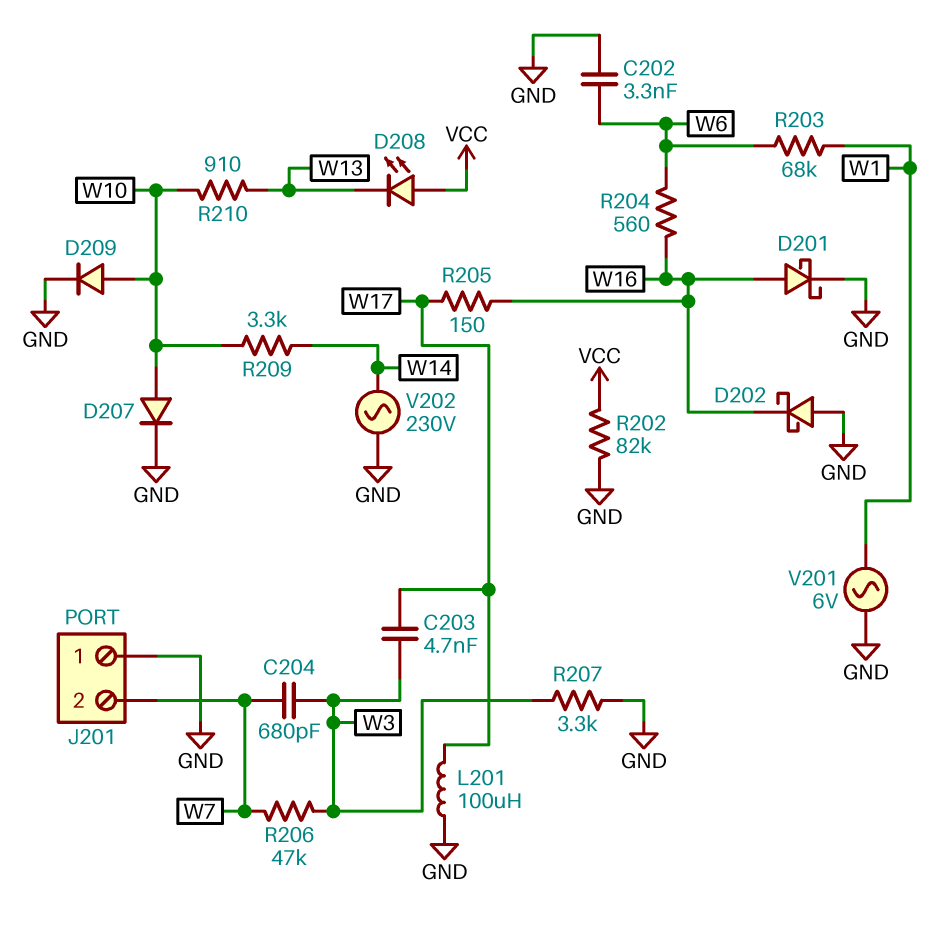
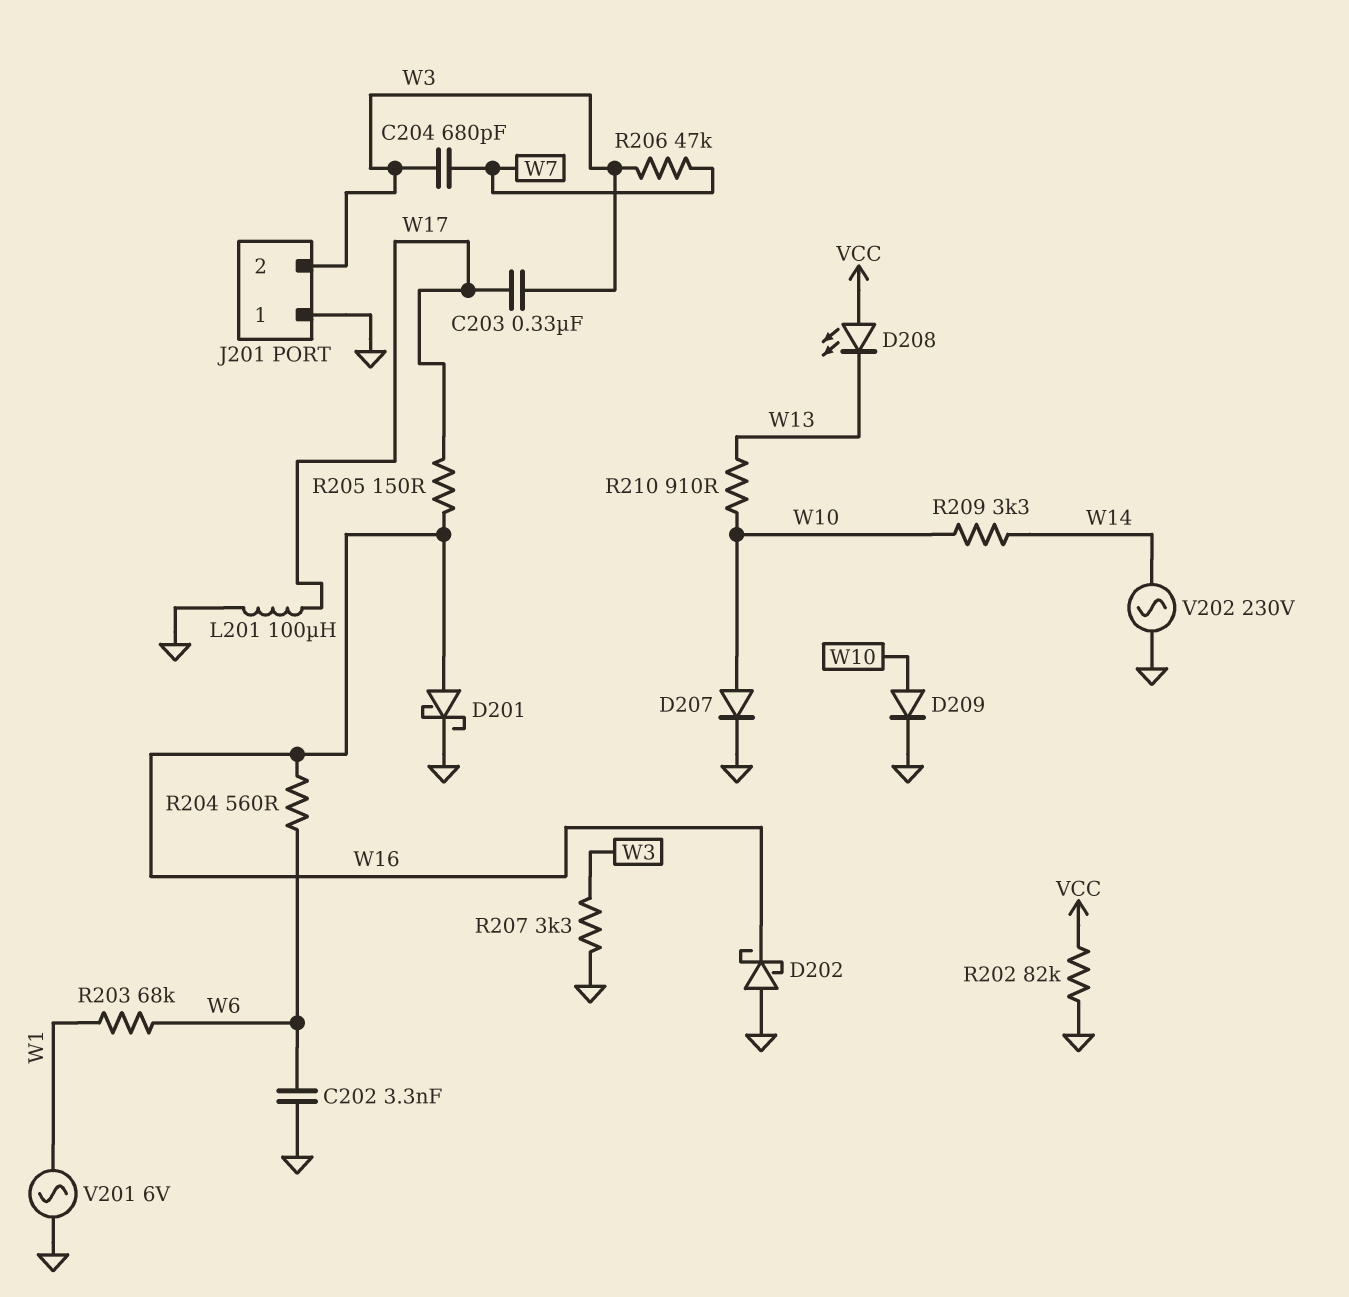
C203: 4.7nF (W3, W17) -> 330nF (W3, W17)
J201 pin 2: W7 -> W3

